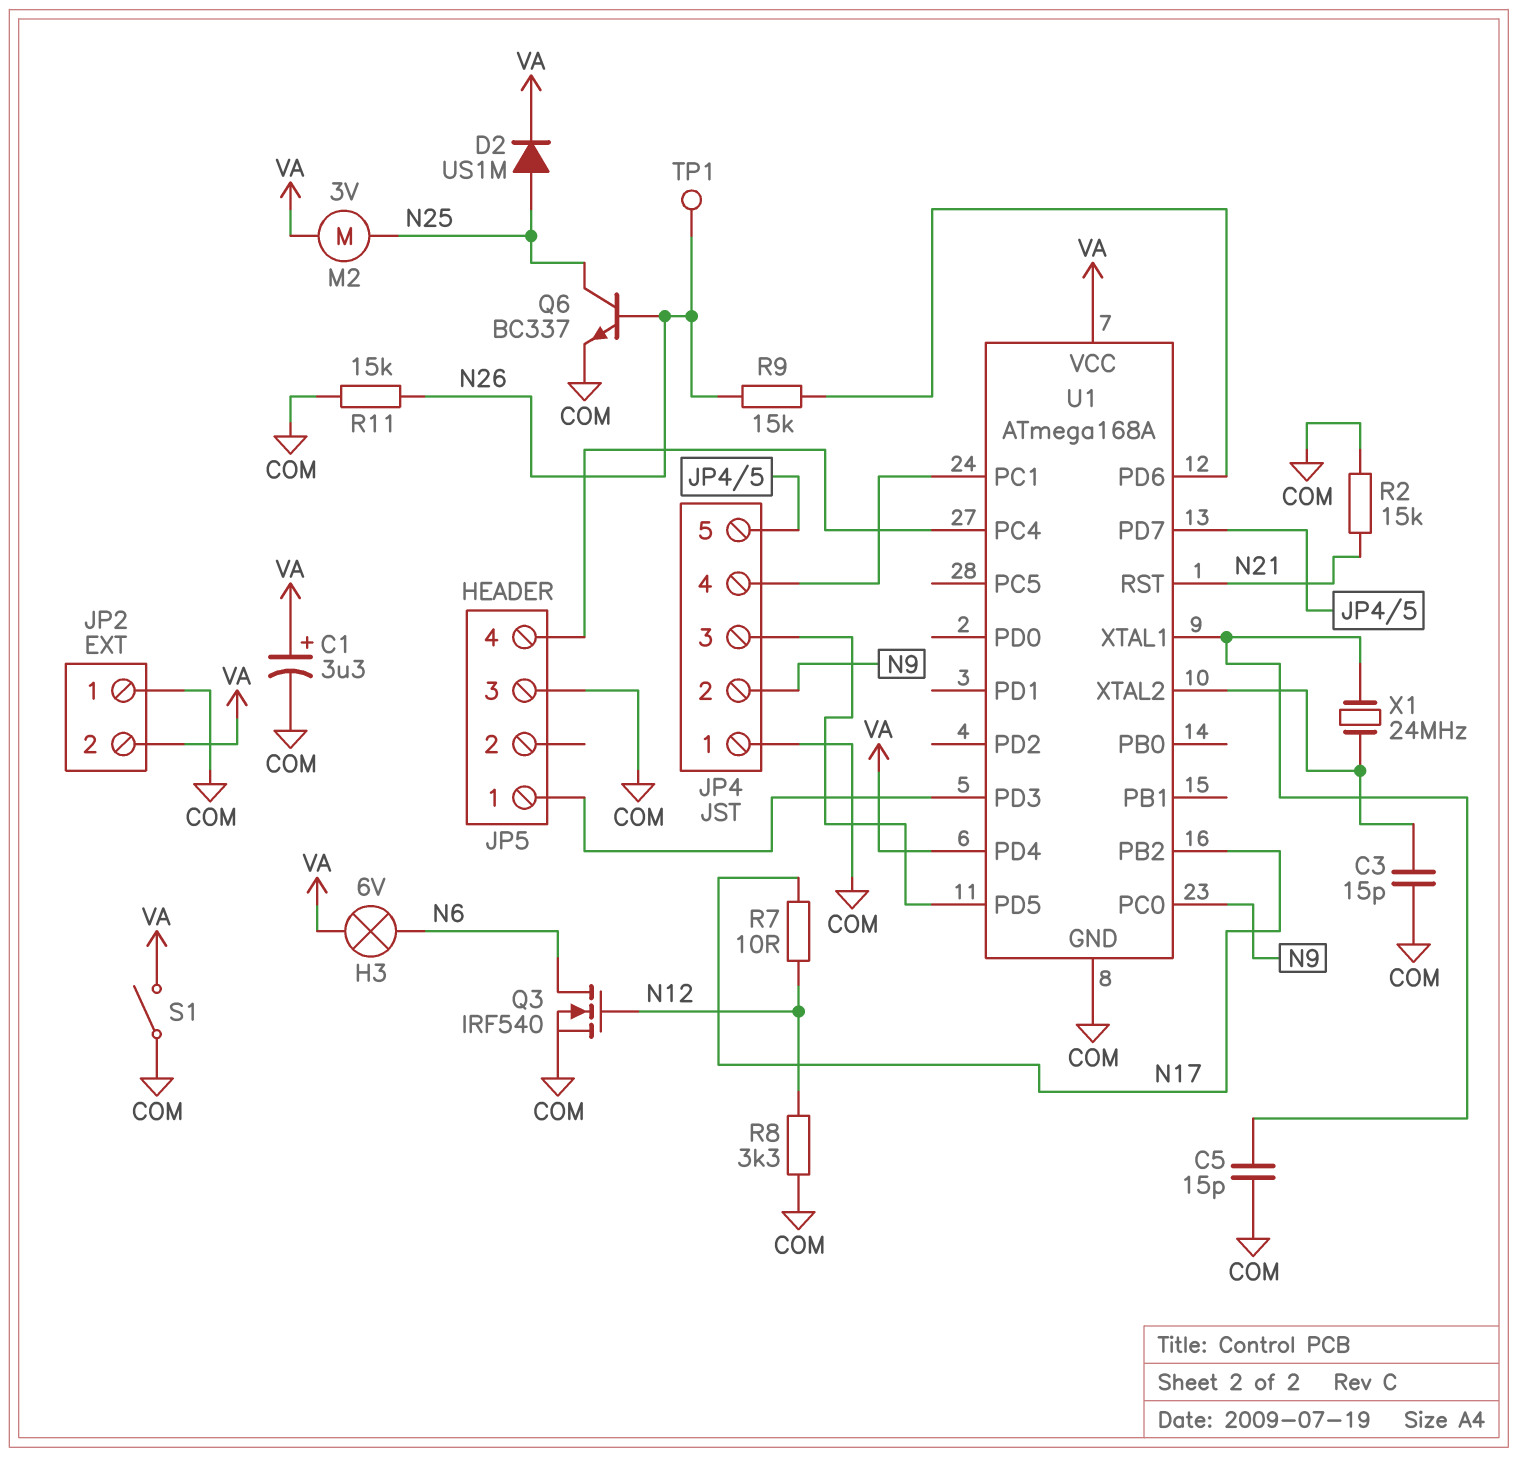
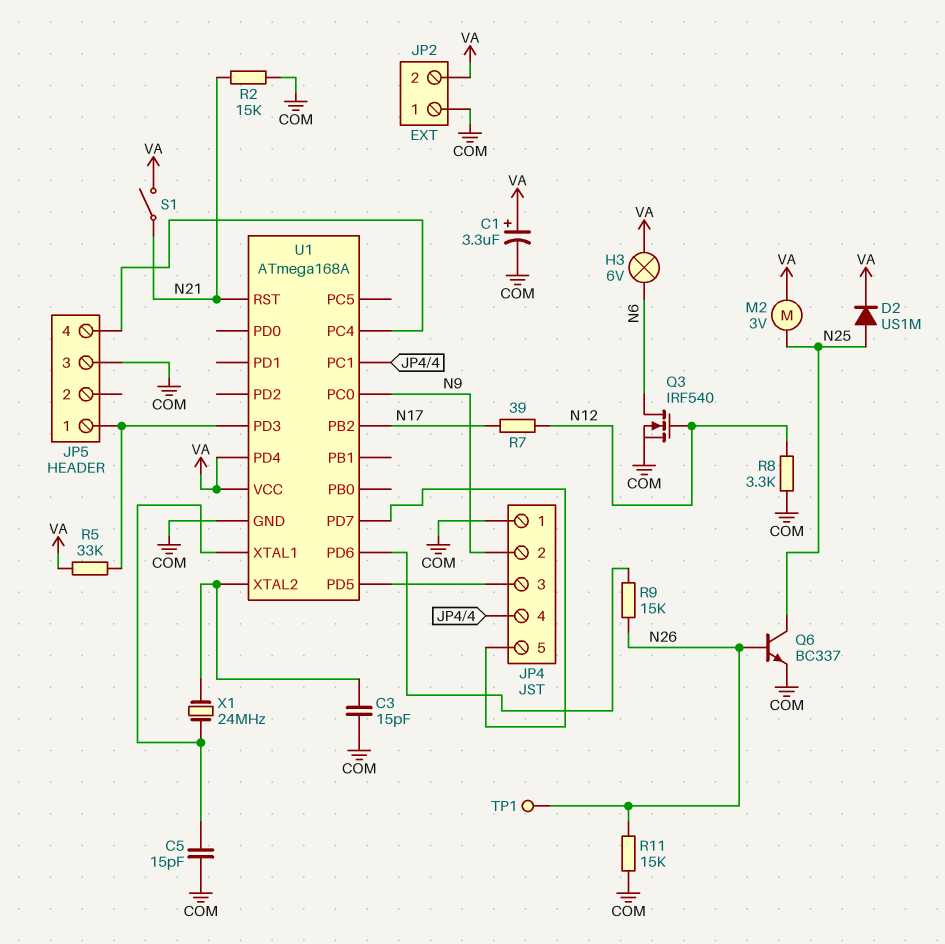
R5: none -> 33k (JP5/1, VA)
R7: 10 (N12, N17) -> 39 (N12, N17)
S1: switch (COM, VA) -> switch (N21, VA)

